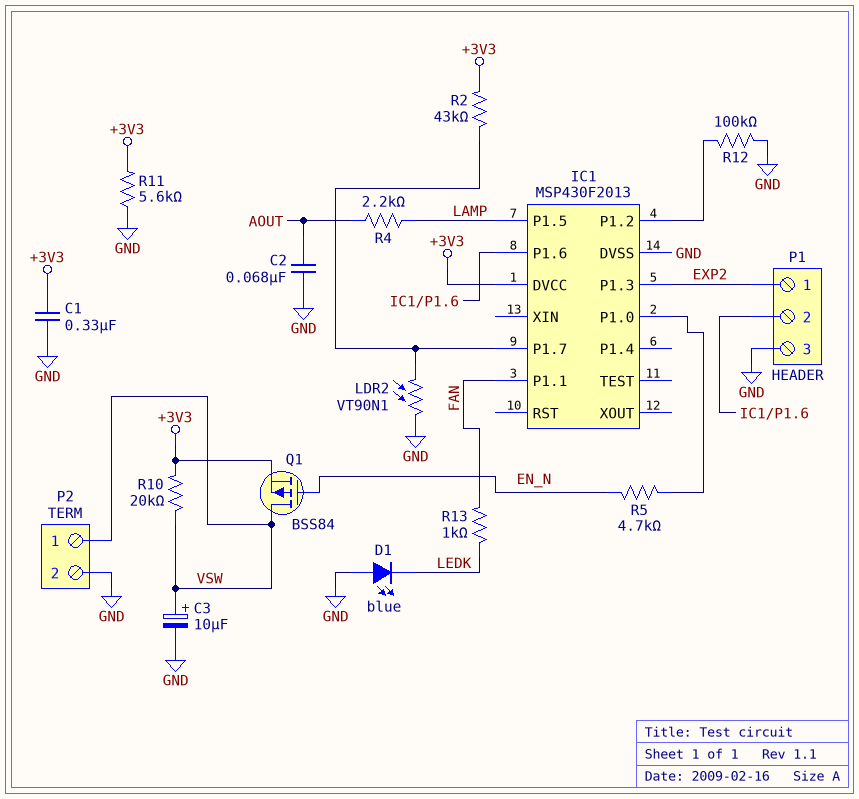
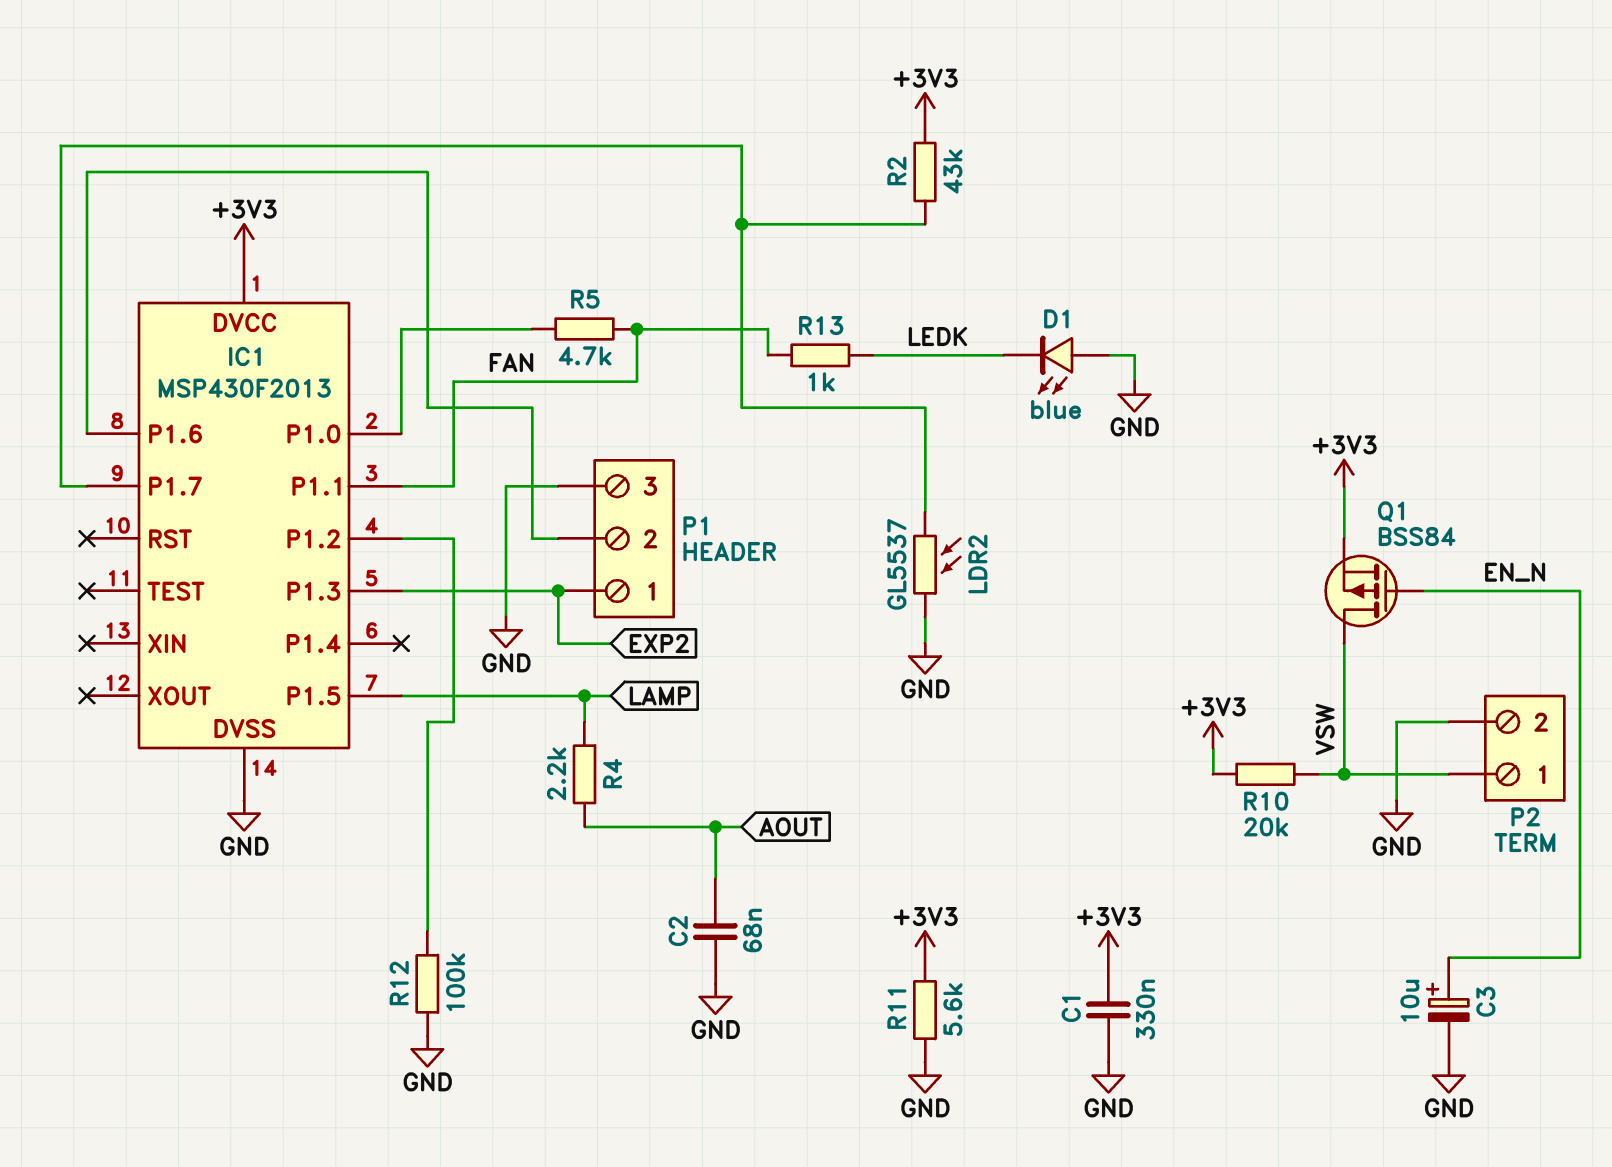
C3: 10uF (plus VSW, minus GND) -> 10uF (plus EN_N, minus GND)
LDR2: VT90N1 (GND, IC1/P1.7) -> GL5537 (GND, IC1/P1.7)
R5: 4.7k (EN_N, IC1/P1.0) -> 4.7k (FAN, IC1/P1.0)

